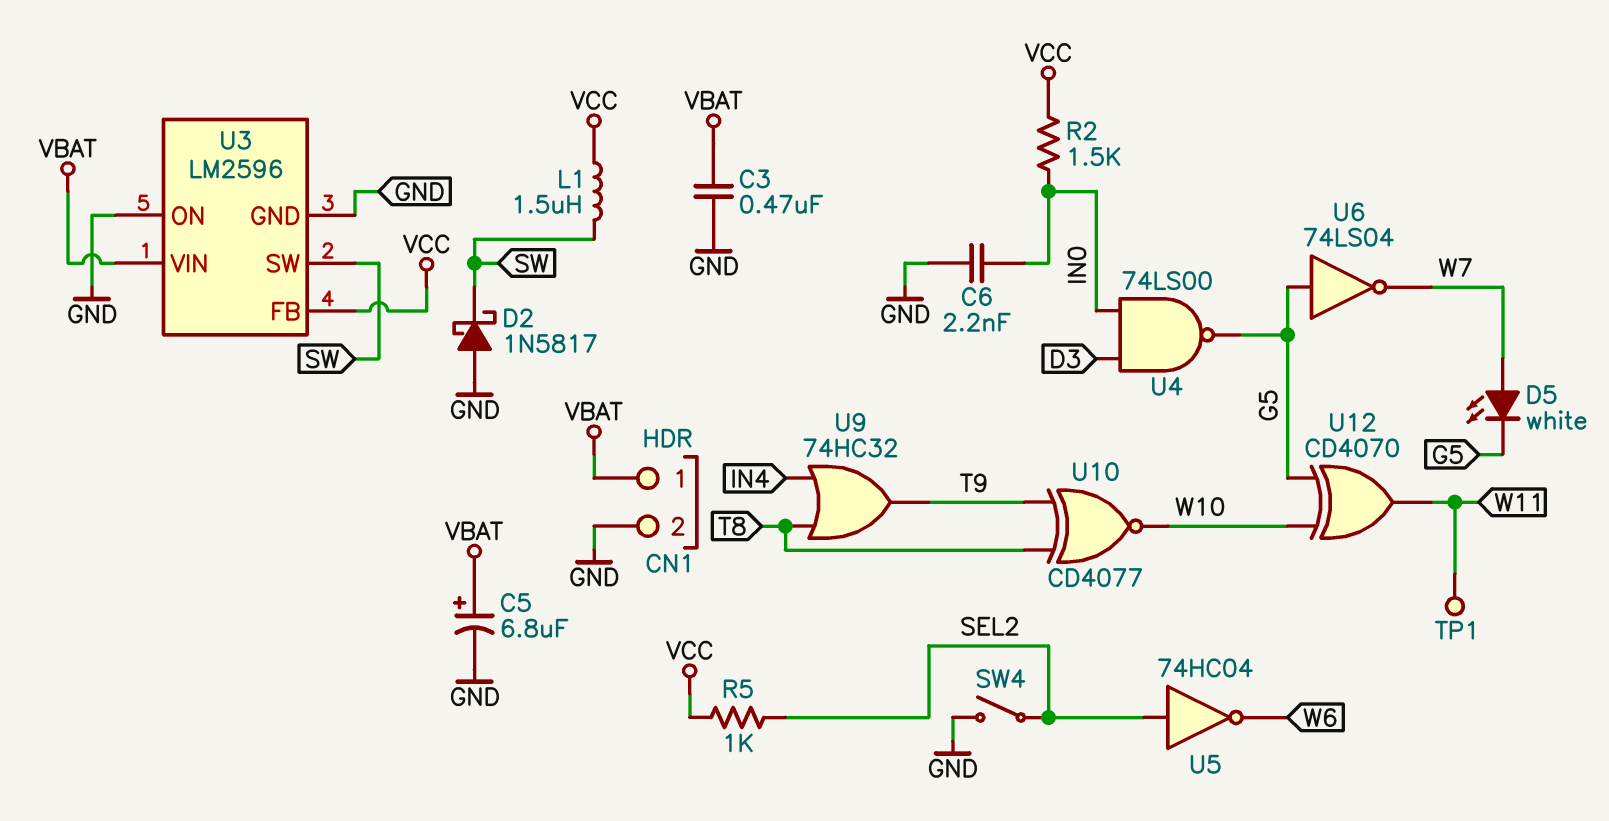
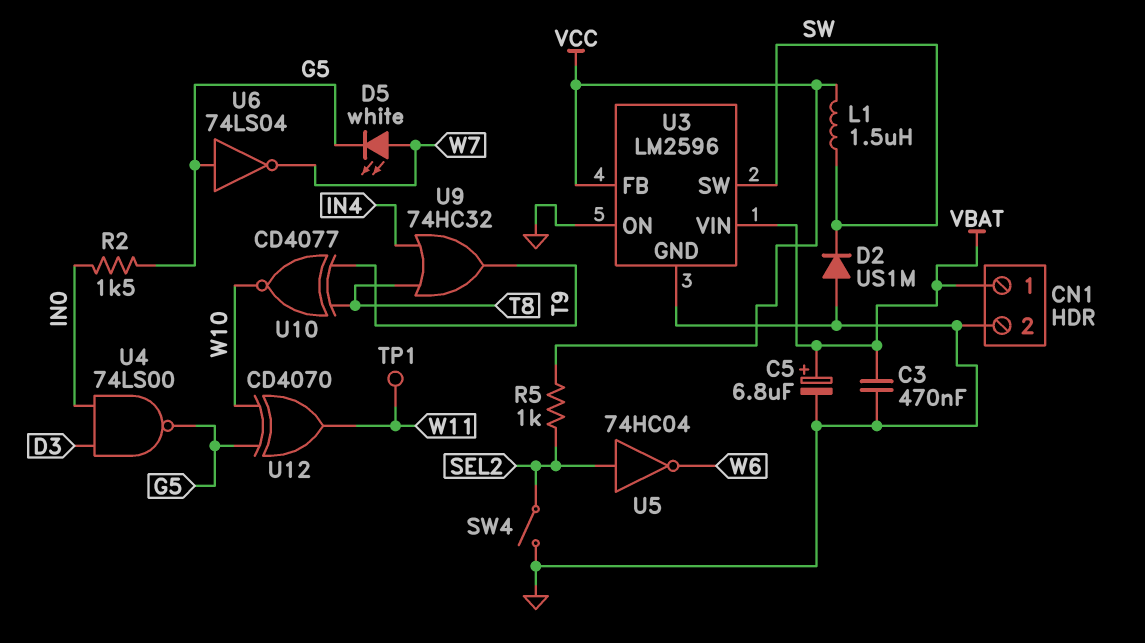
C6: 2.2nF (GND, IN0) -> none
D2: schottky 1N5817 (A GND, K SW) -> diode US1M (A GND, K SW)
R2: 1.5k (IN0, VCC) -> 1.5k (G5, IN0)

